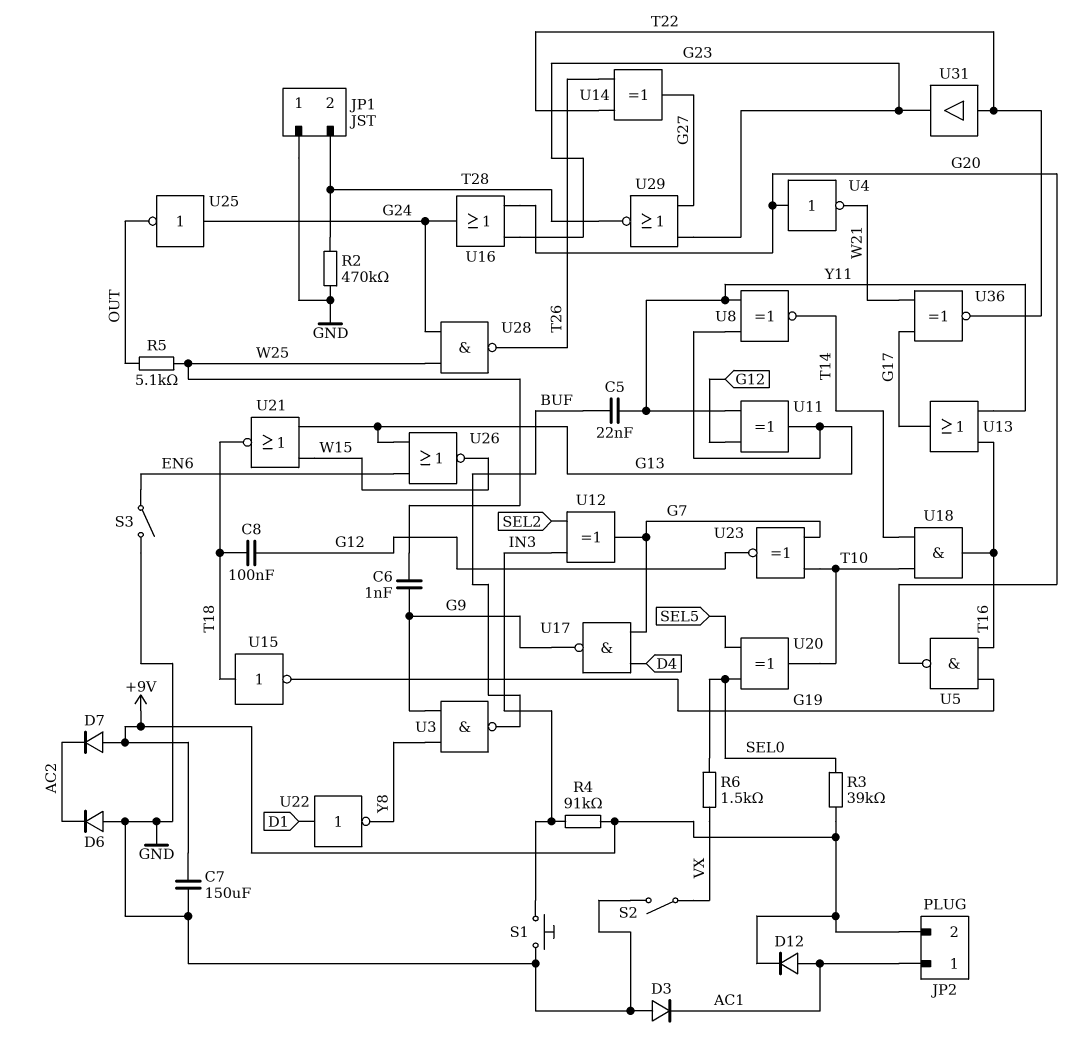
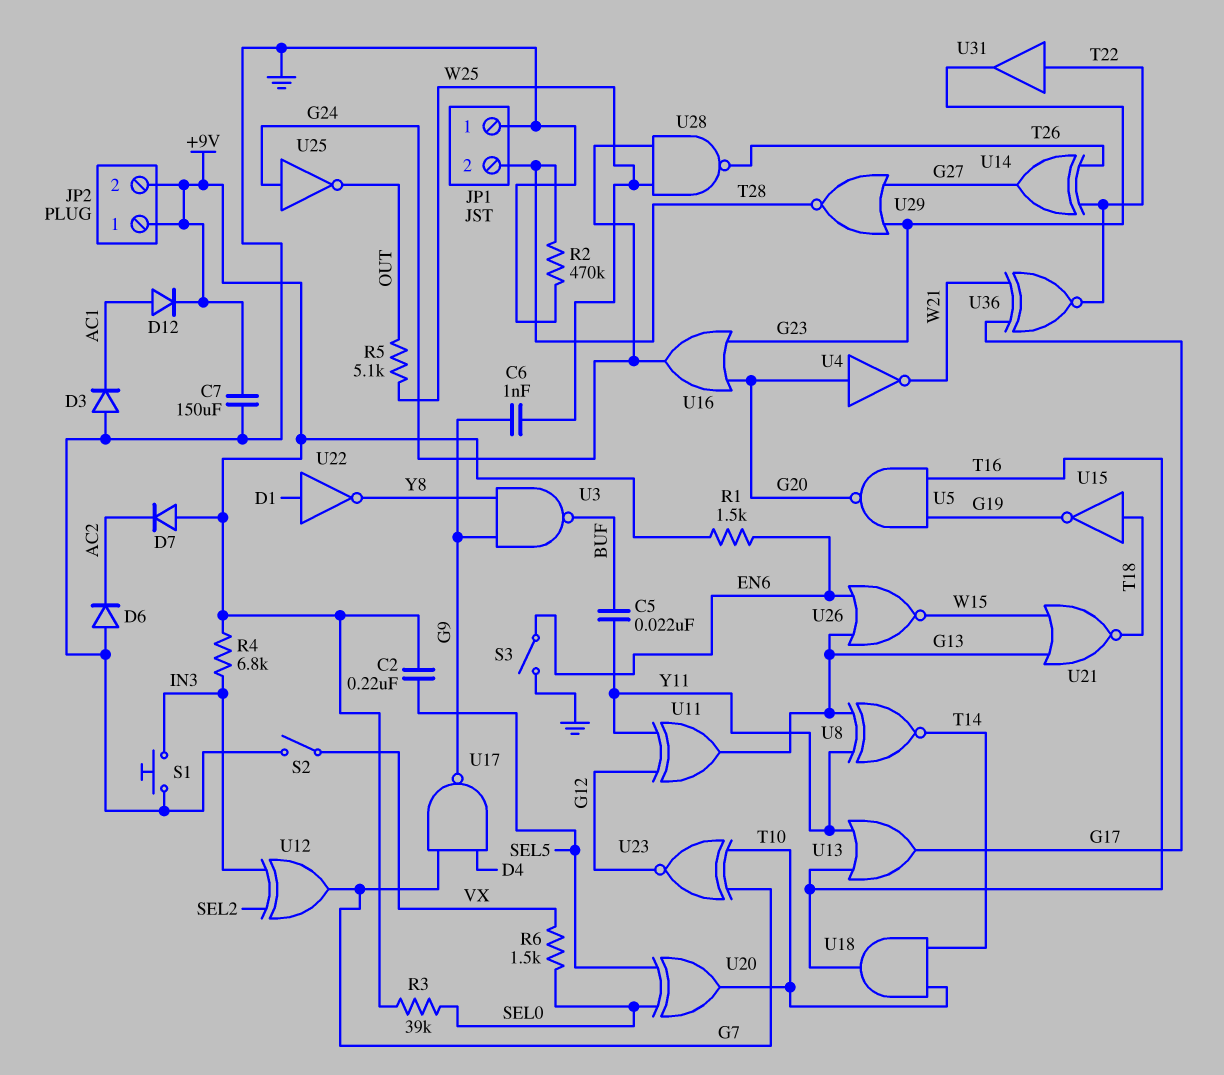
C2: none -> 220nF (+9V, SEL5)
C8: 100nF (G12, T18) -> none
JP2 pin 1: AC1 -> +9V
R1: none -> 1.5k (+9V, EN6)
R4: 91k (+9V, IN3) -> 6.8k (+9V, IN3)

